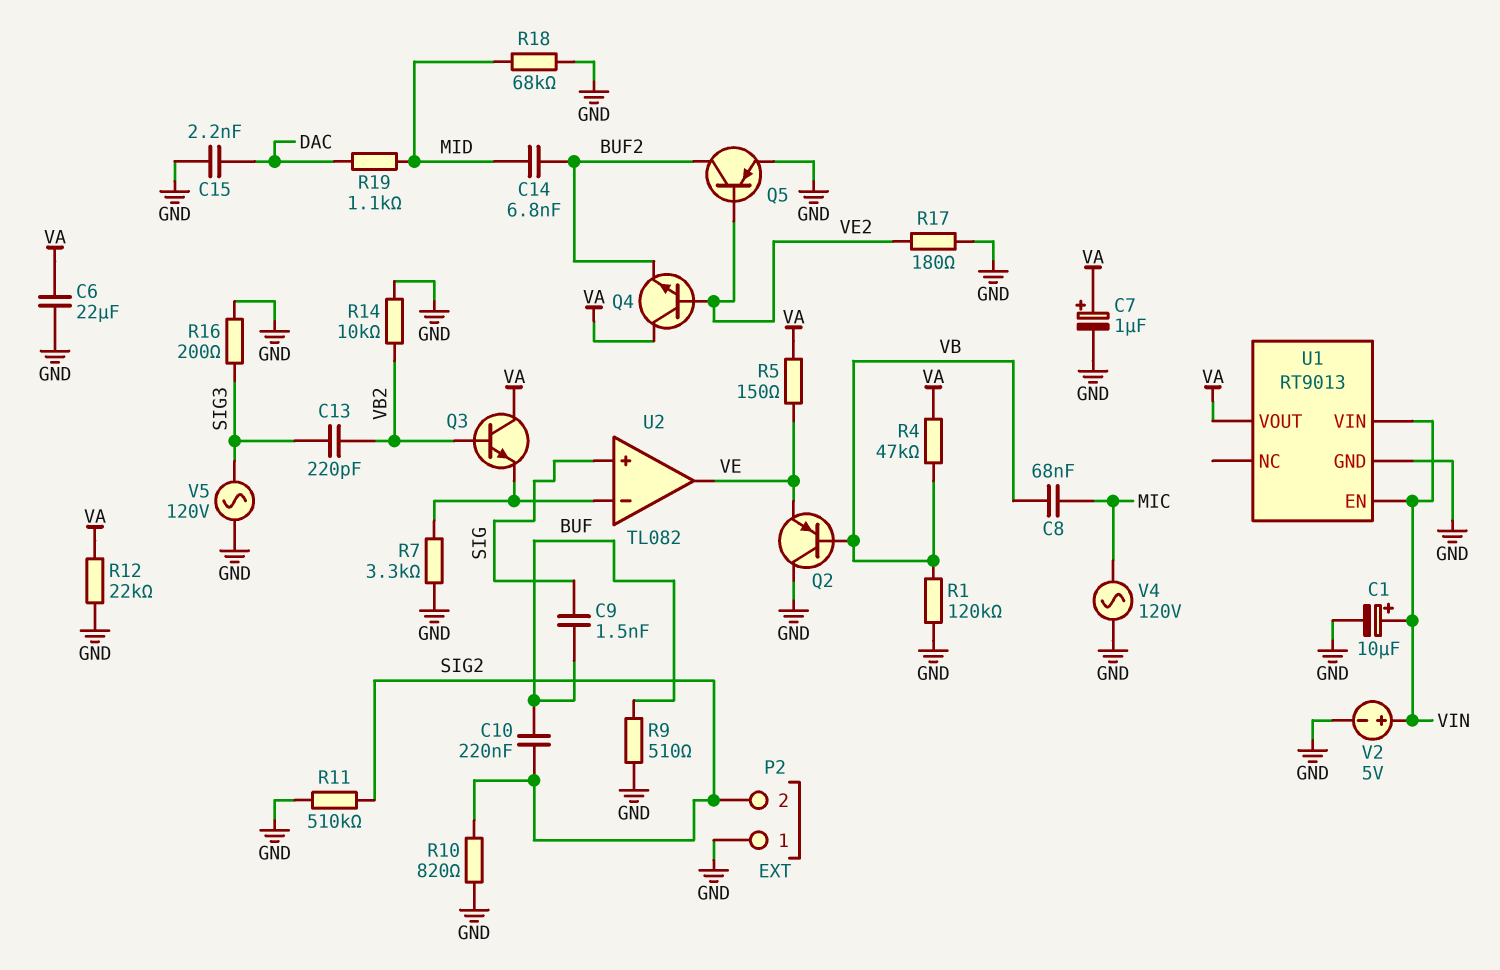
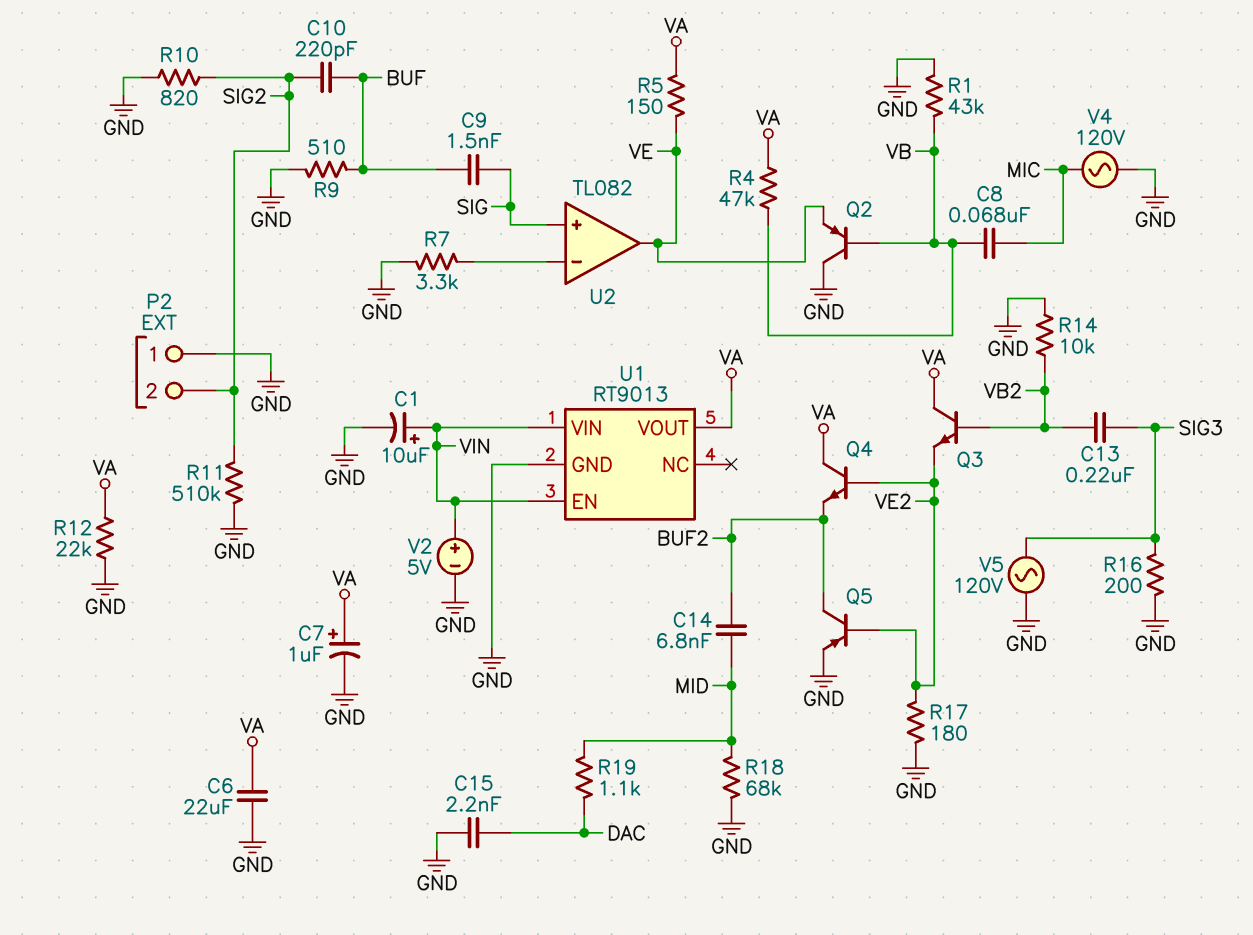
C10: 220nF (BUF, SIG2) -> 220pF (BUF, SIG2)
C13: 220pF (SIG3, VB2) -> 220nF (SIG3, VB2)
Q3: NPN (B VB2, C VA, E U2/in-) -> NPN (B VB2, C VA, E VE2)
R1: 120k (GND, VB) -> 43k (GND, VB)

